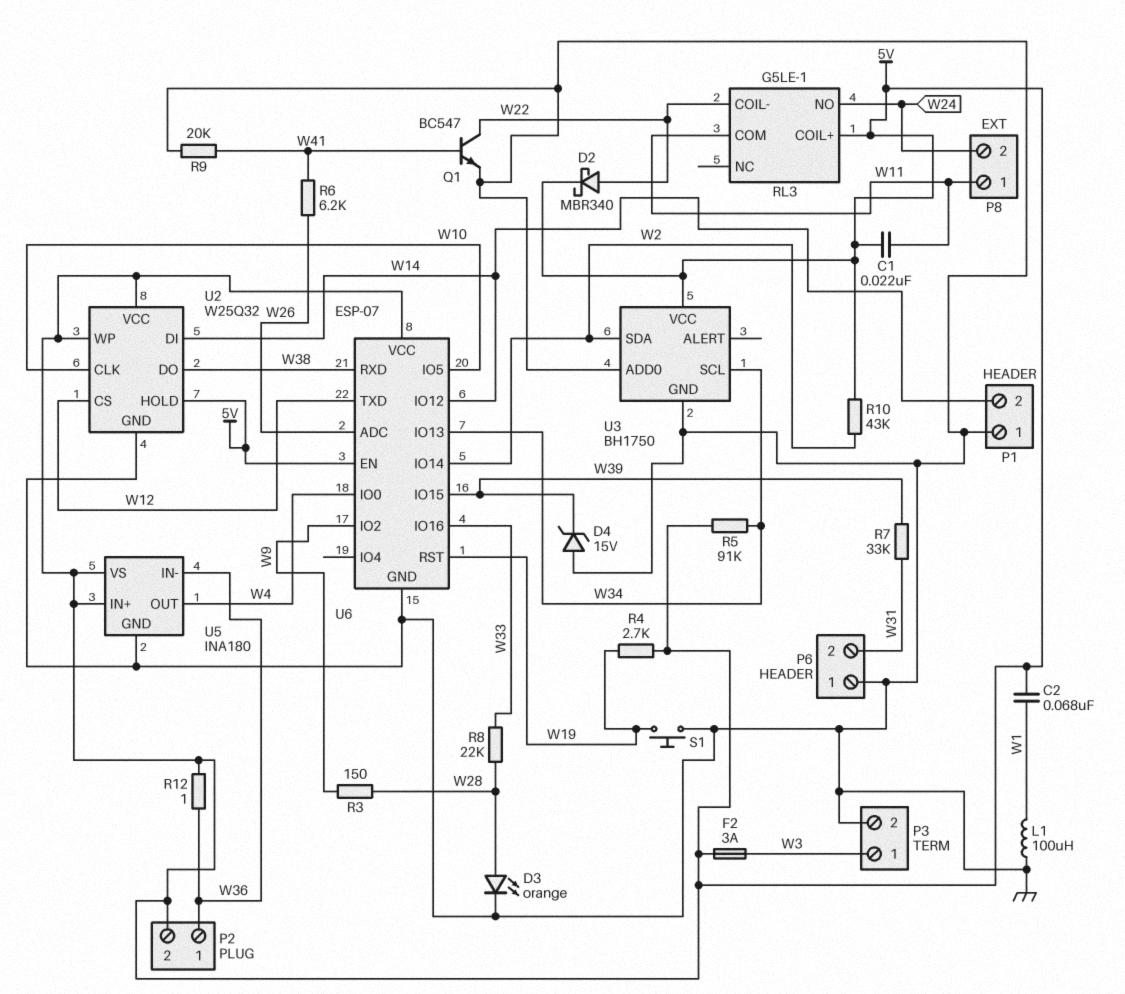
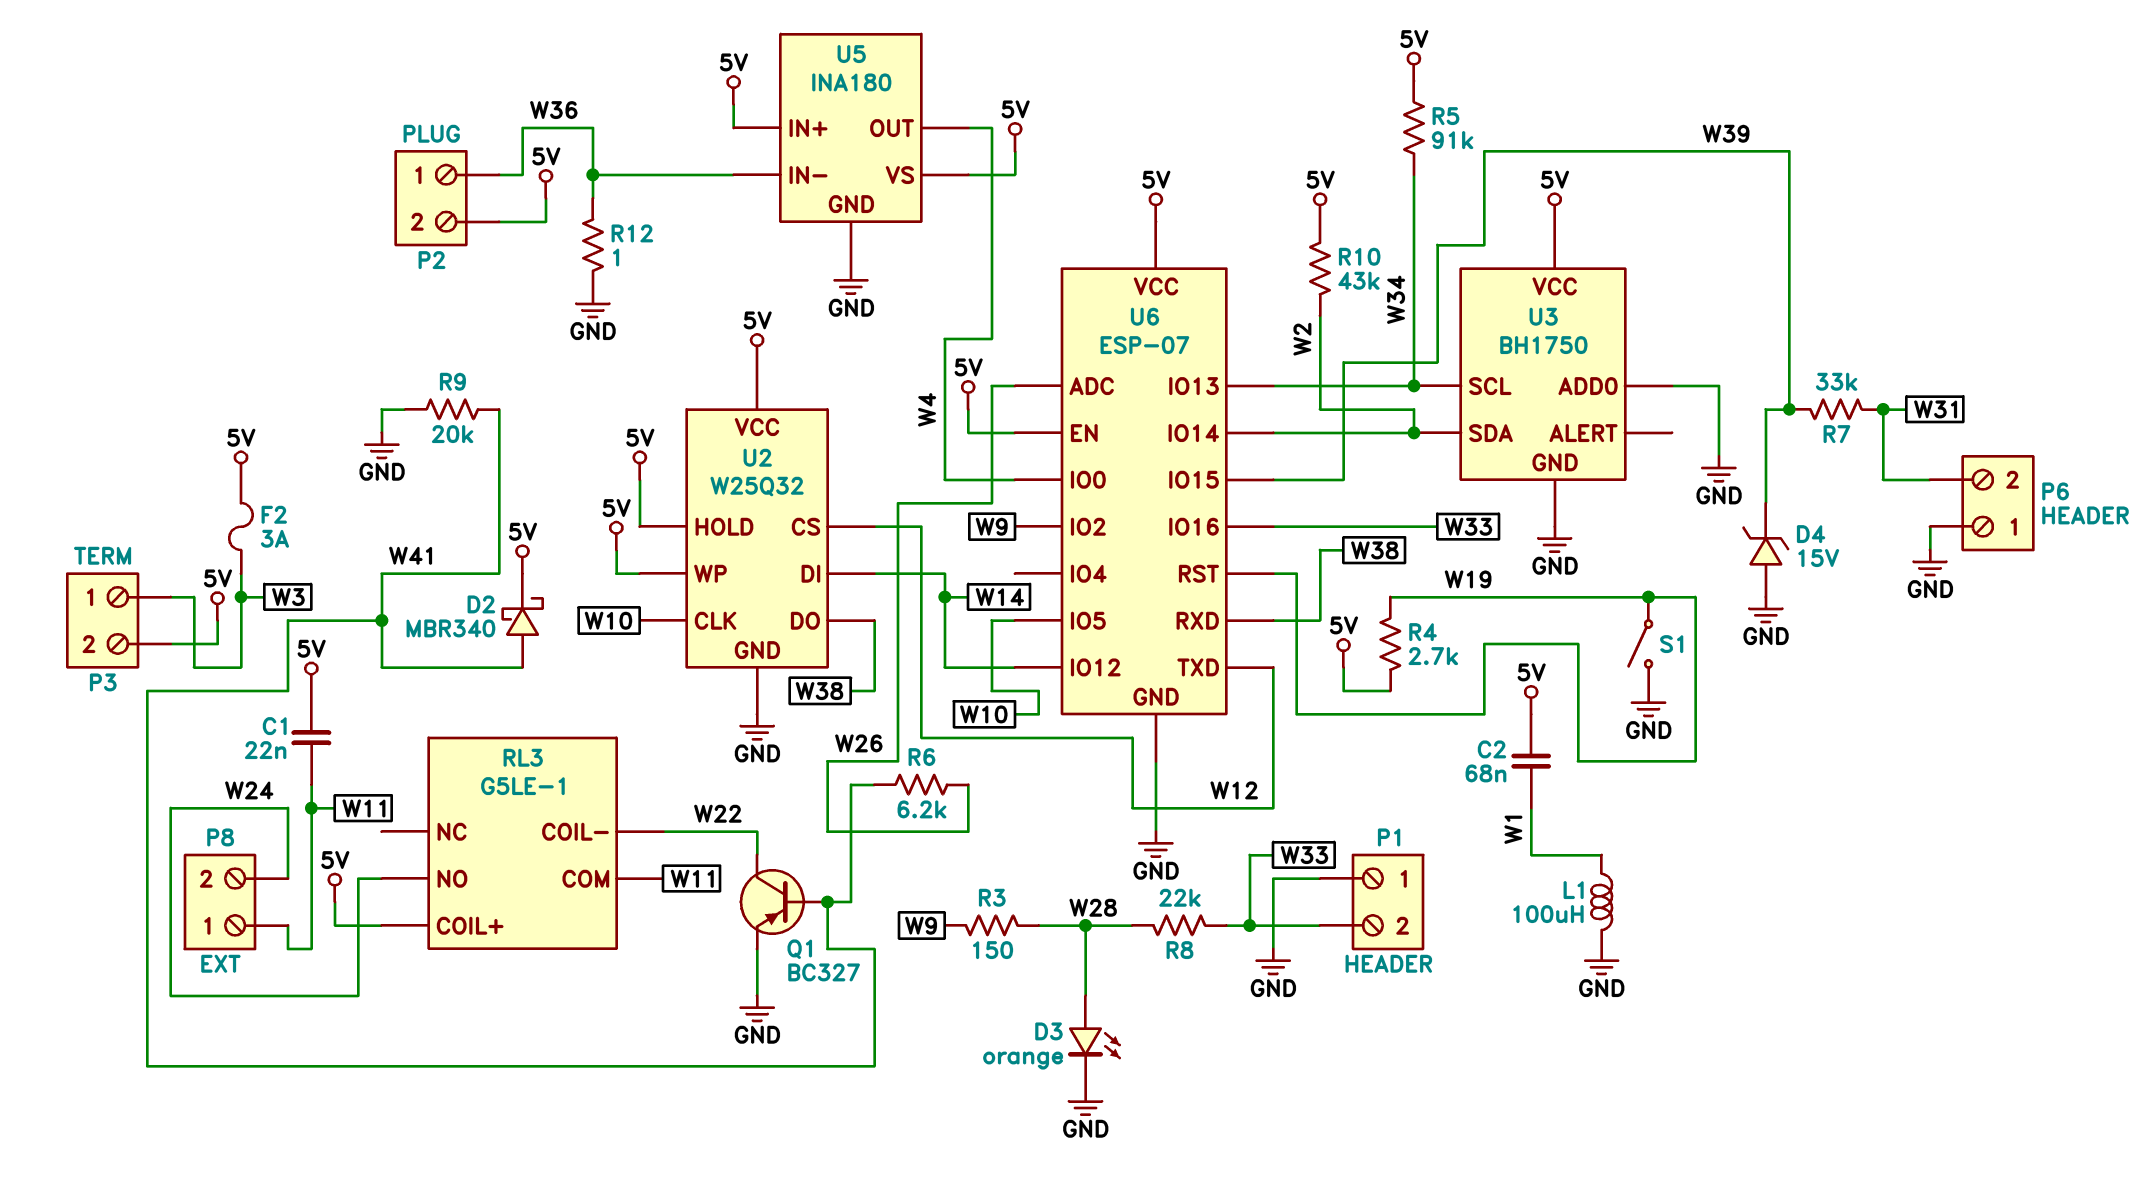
D2: schottky MBR340 (A W22, K 5V) -> schottky MBR340 (A W41, K 5V)
P1 pin 2: W14 -> W33
P3 pin 2: GND -> 5V
Q1: NPN BC547 (B W41, C W22, E GND) -> PNP BC327 (B W41, C W22, E GND)
R12: 1 (5V, W36) -> 1 (GND, W36)
S1: button (GND, W19) -> switch (GND, W19)

